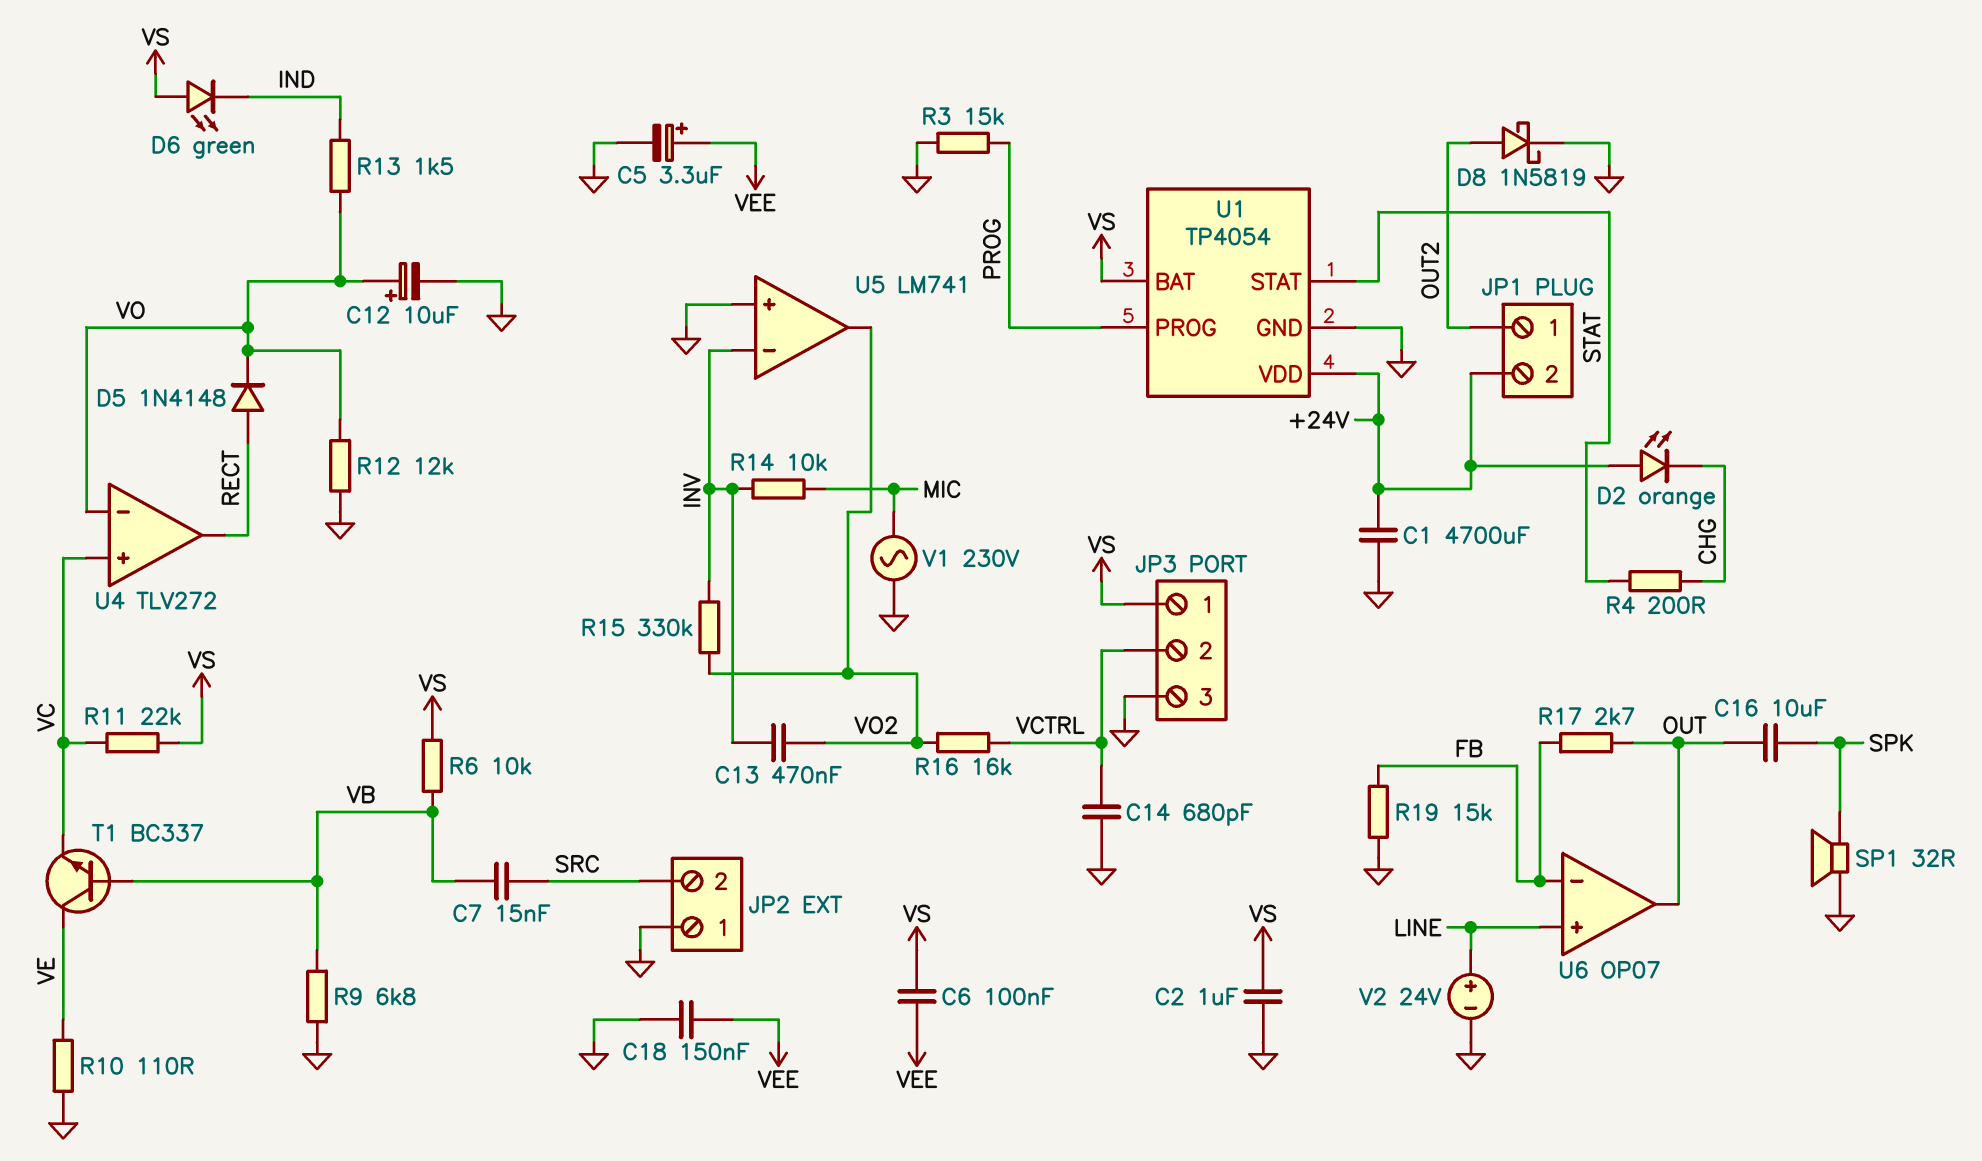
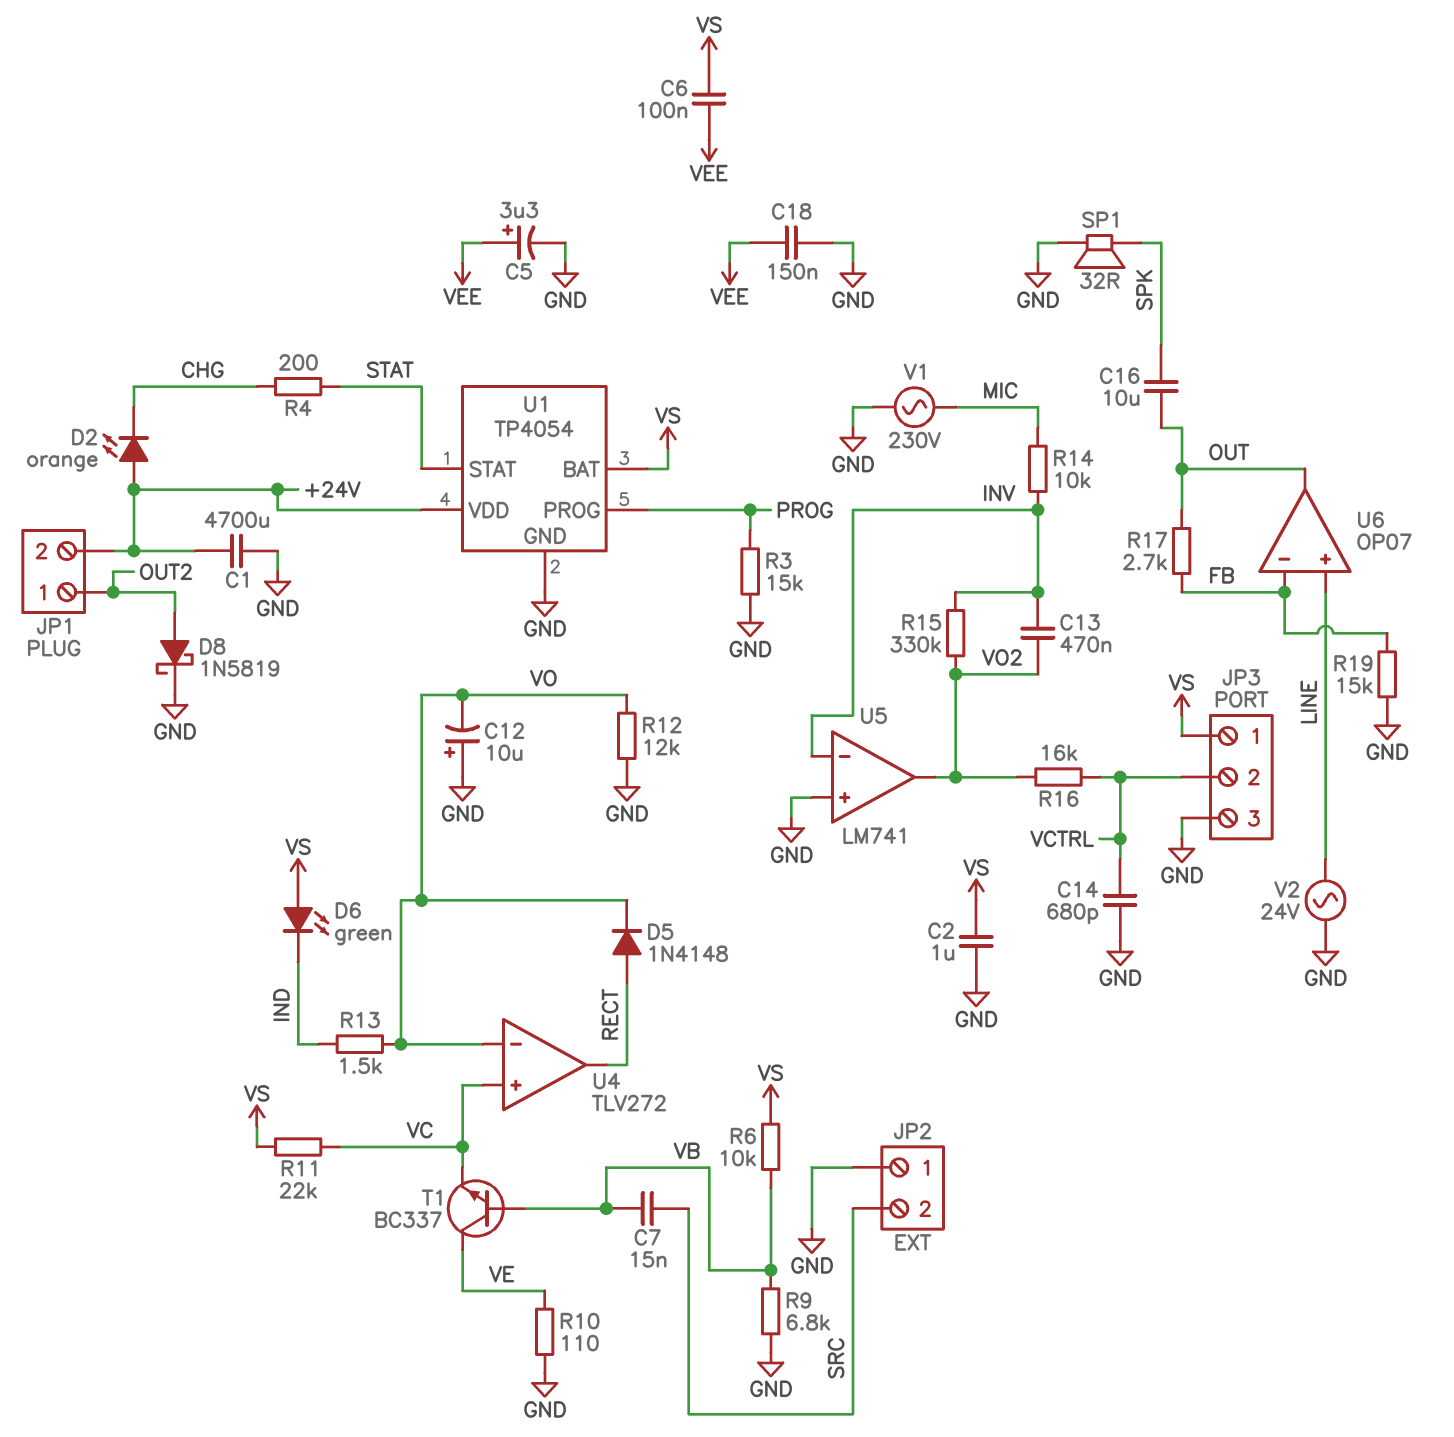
C12: 10uF (plus VO, minus GND) -> 10uF (plus GND, minus VO)
V2: 24V (plus LINE, minus GND) -> AC 24V (GND, LINE)

